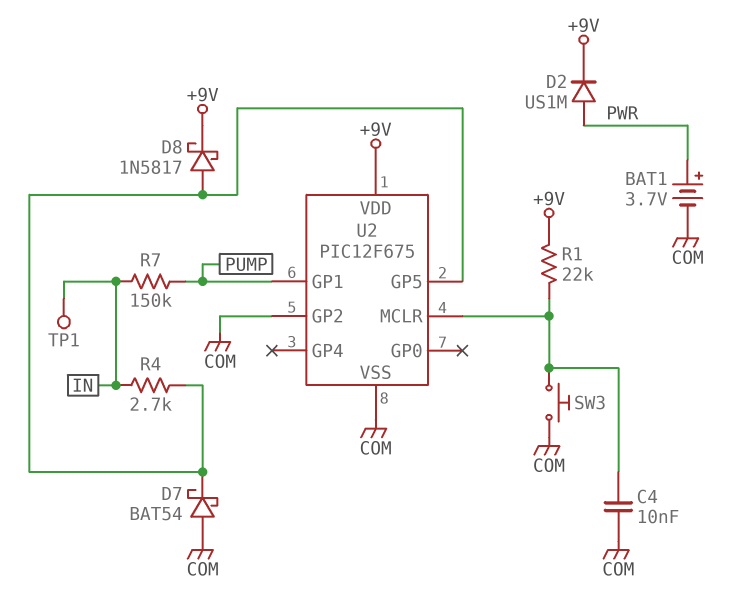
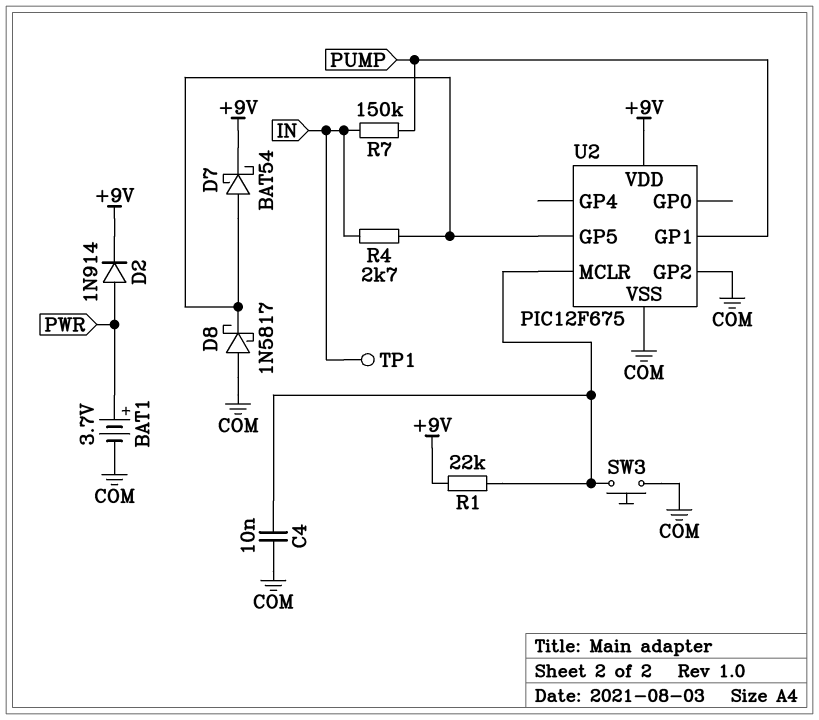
D2: diode US1M (A PWR, K +9V) -> diode 1N914 (A PWR, K +9V)
D7: schottky BAT54 (A COM, K U2/GP5) -> schottky BAT54 (A U2/GP5, K +9V)
D8: schottky 1N5817 (A U2/GP5, K +9V) -> schottky 1N5817 (A COM, K U2/GP5)

